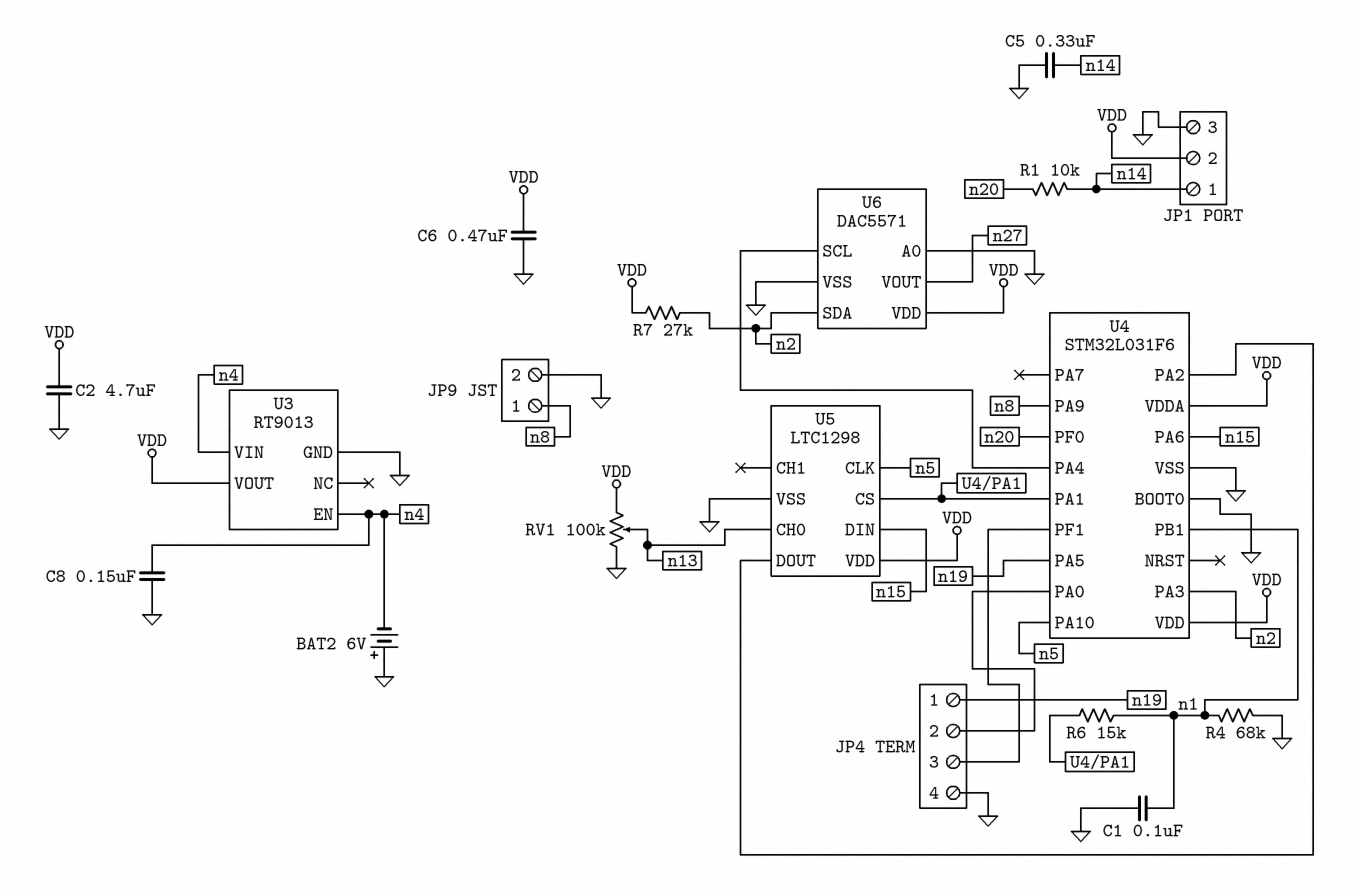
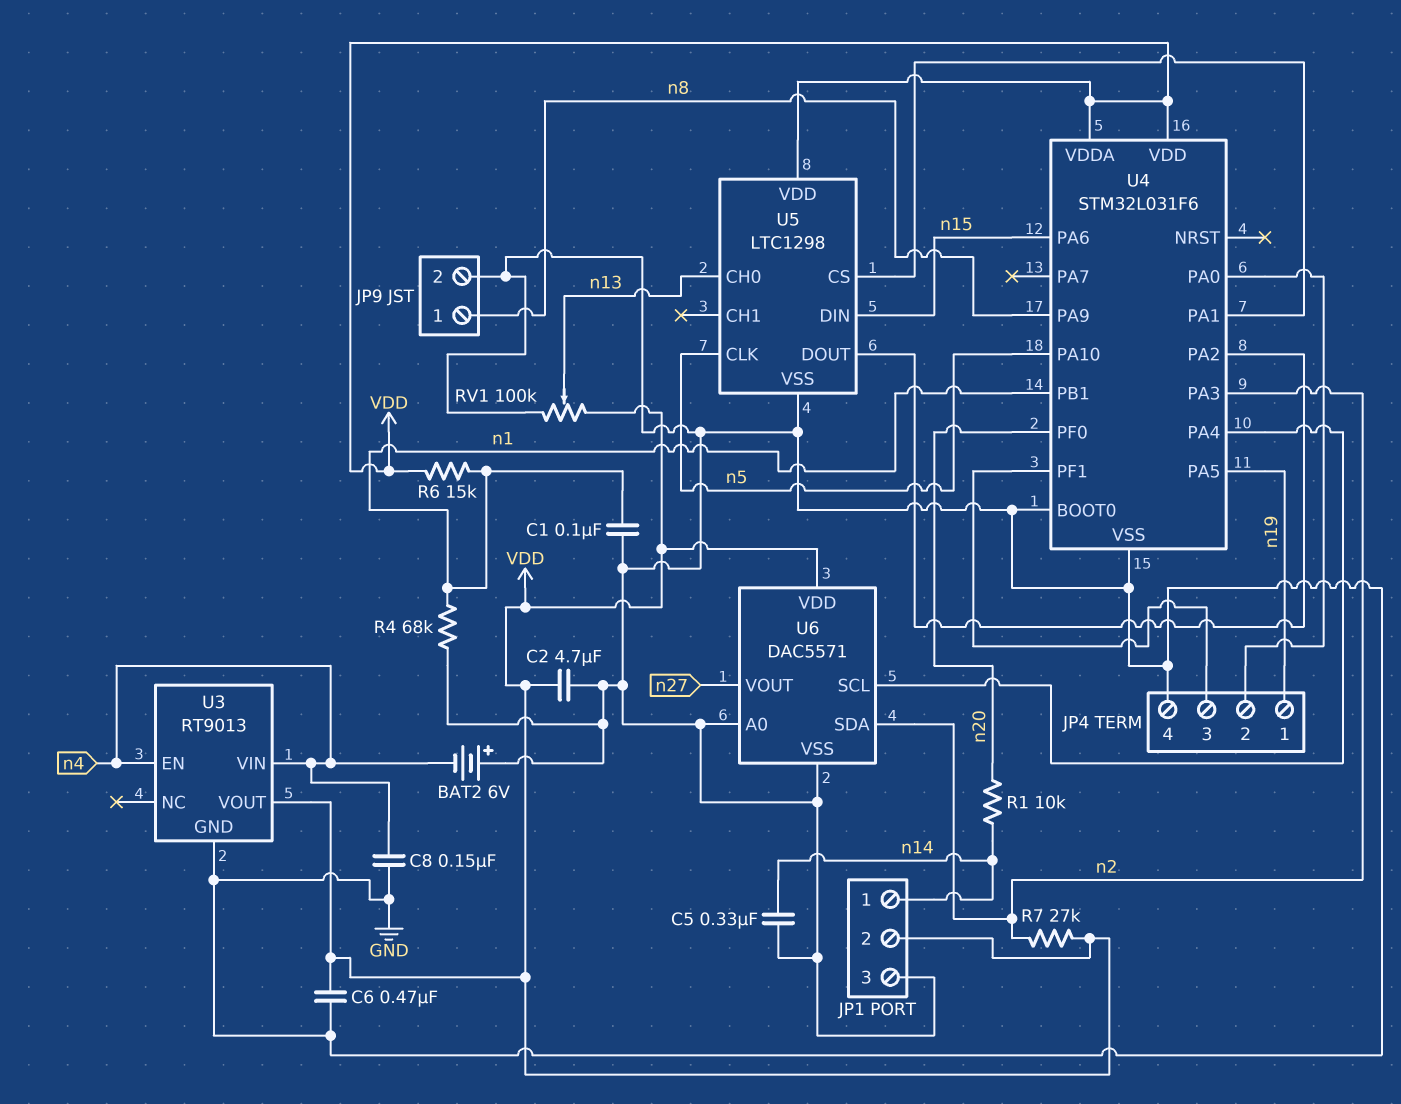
R6: 15k (U4/PA1, n1) -> 15k (VDD, n1)

